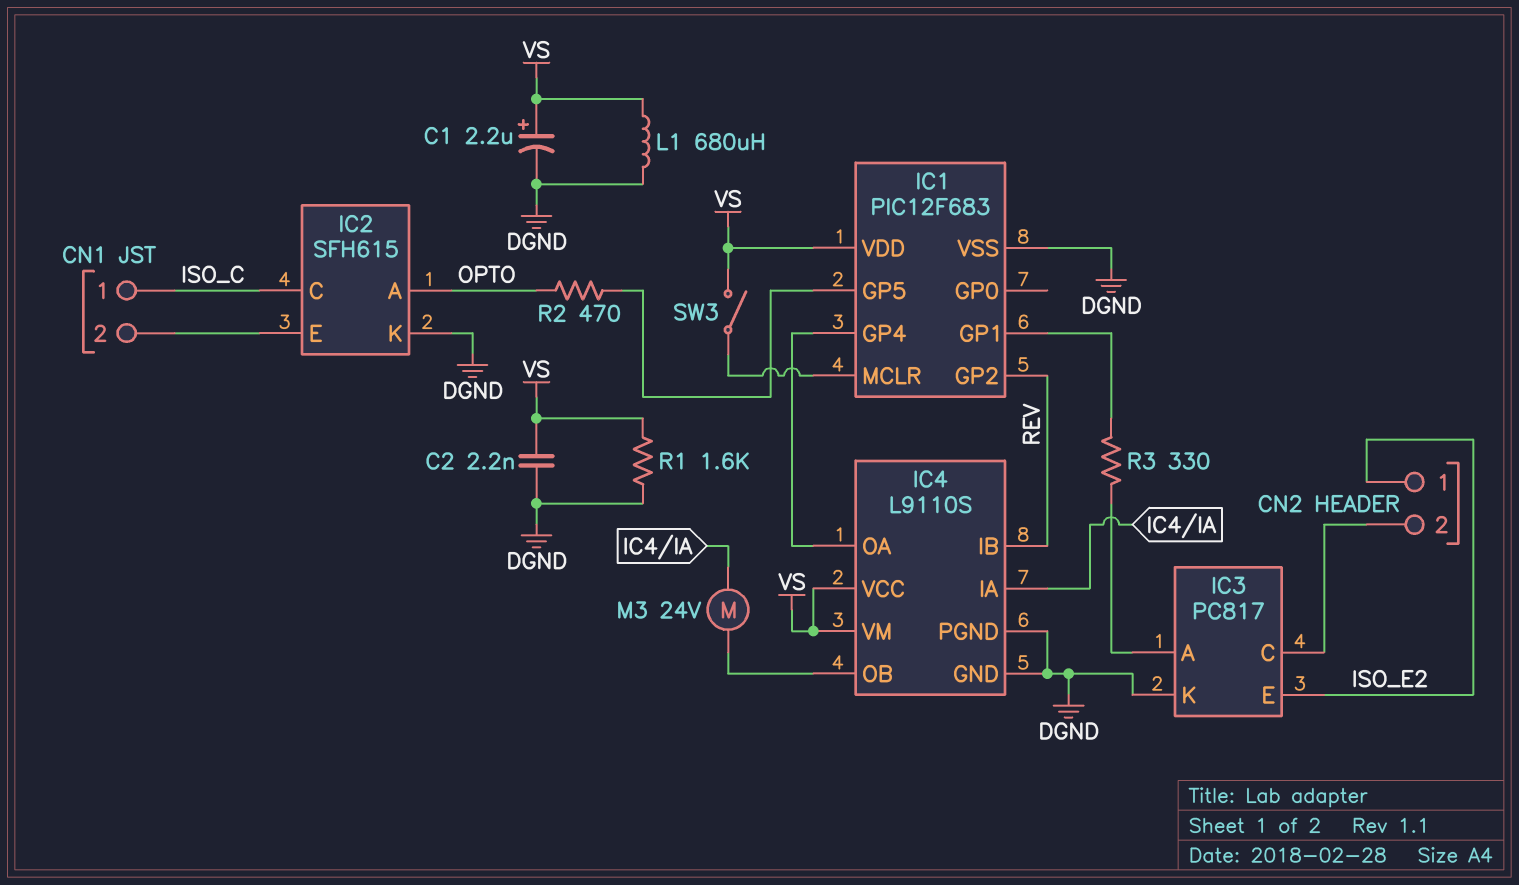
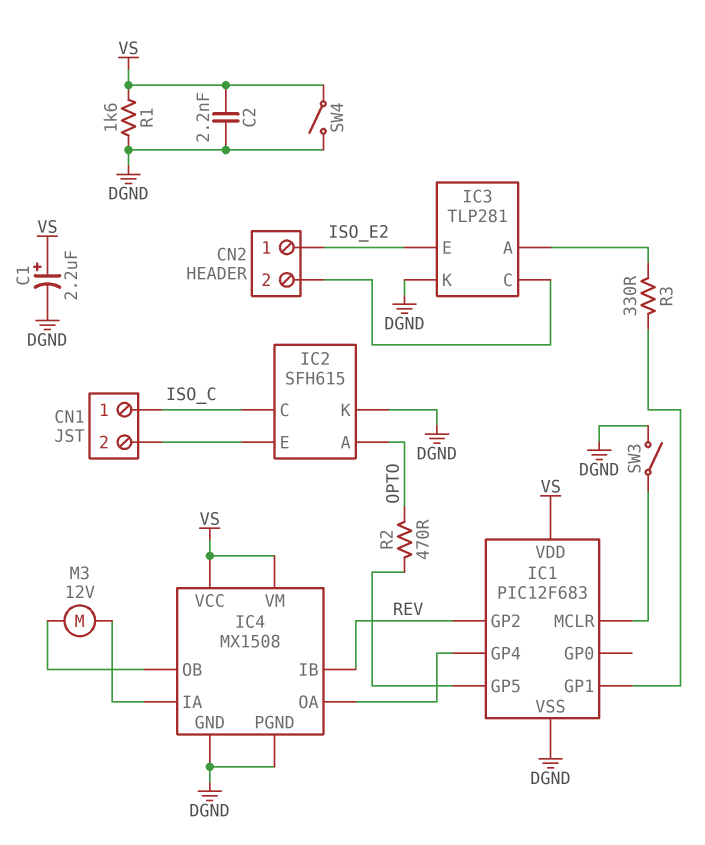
IC3: PC817 -> TLP281
IC4: L9110S -> MX1508
L1: 680uH (DGND, VS) -> none
M3: motor 24V (IC4/IA, IC4/OB) -> motor 12V (IC4/IA, IC4/OB)
SW3: switch (IC1/MCLR, VS) -> switch (DGND, IC1/MCLR)
SW4: none -> switch (DGND, VS)

